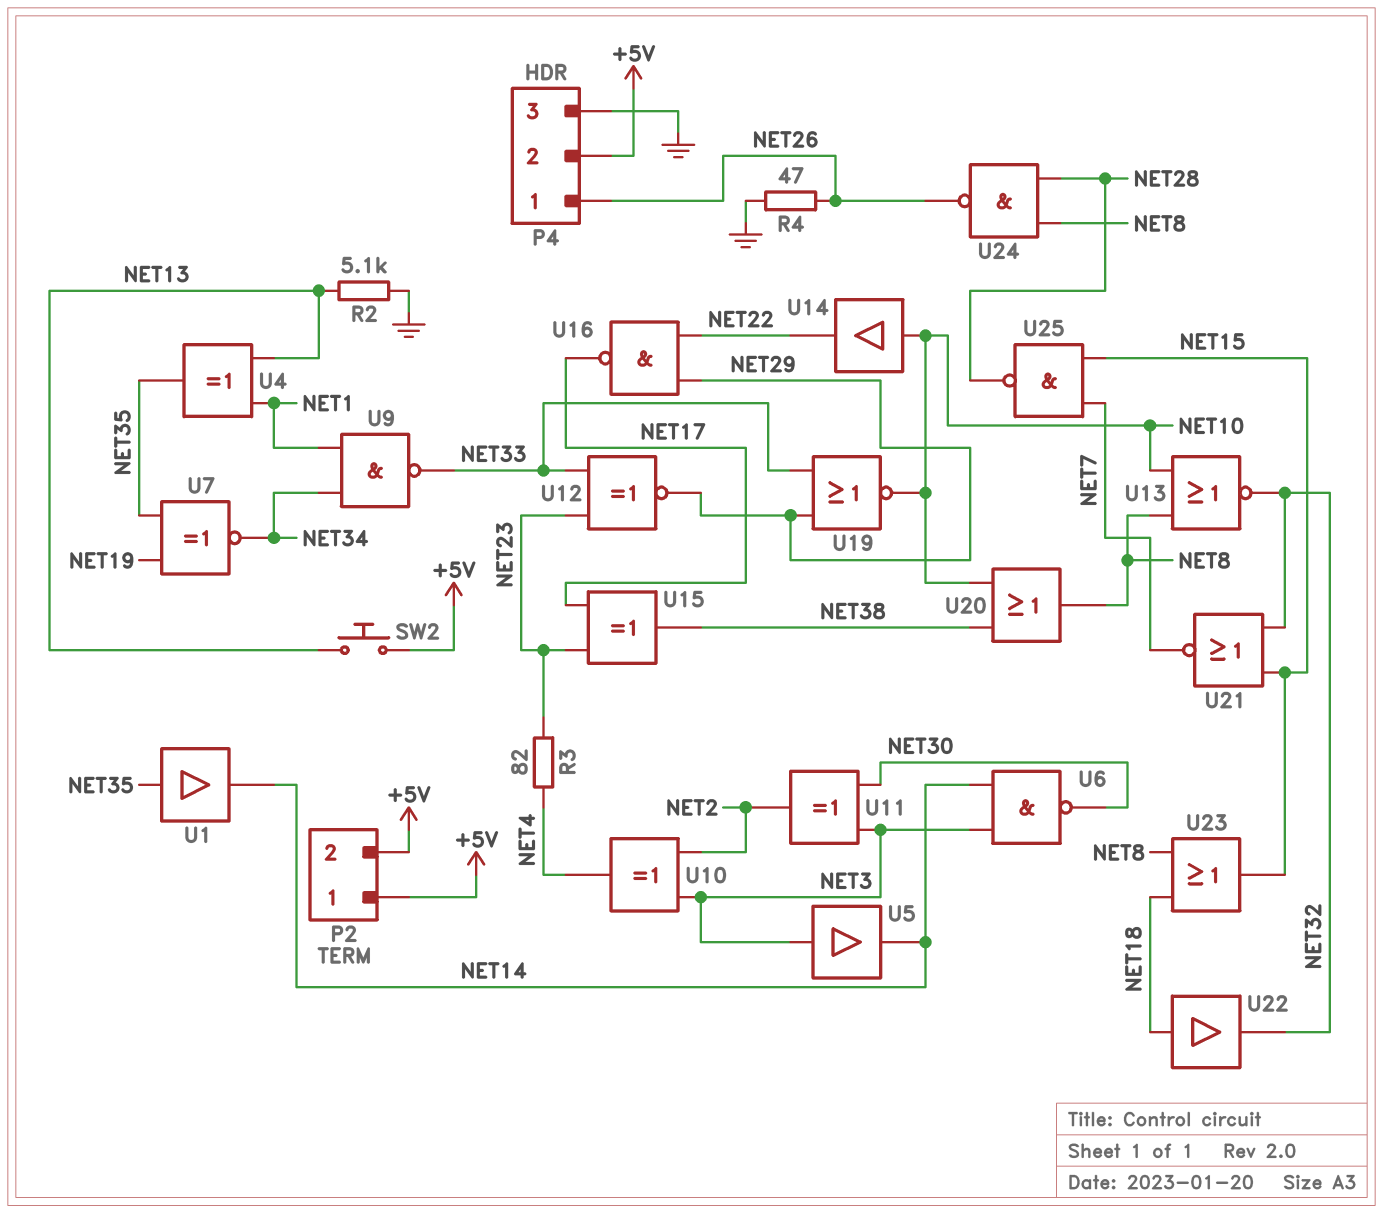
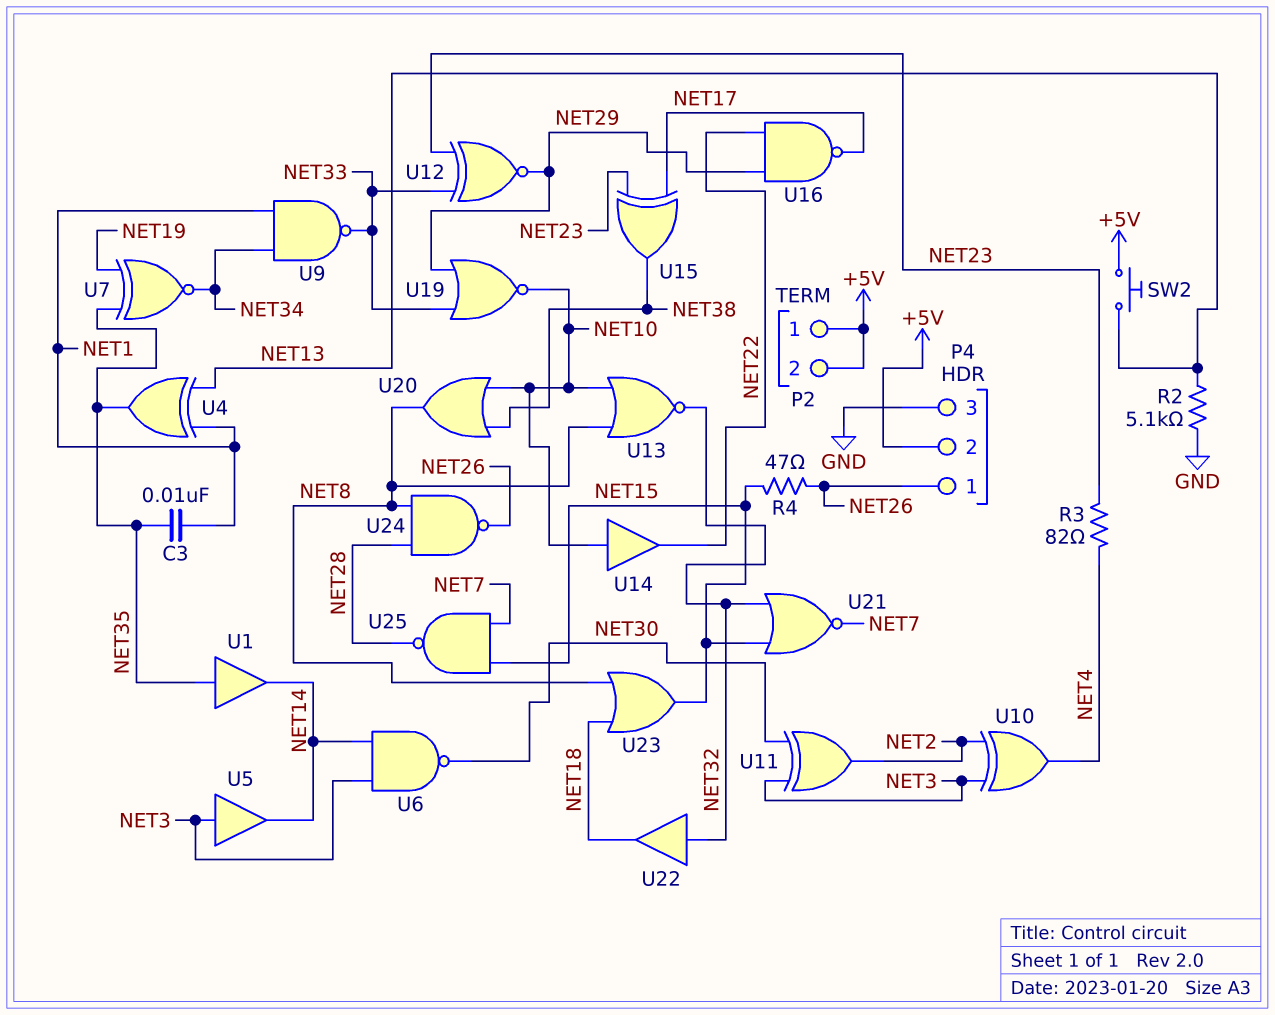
C3: none -> 10nF (NET1, NET35)
R4: 47 (GND, NET26) -> 47 (NET15, NET26)
U22: buffer (in NET18, out NET32) -> buffer (in NET32, out NET18)

